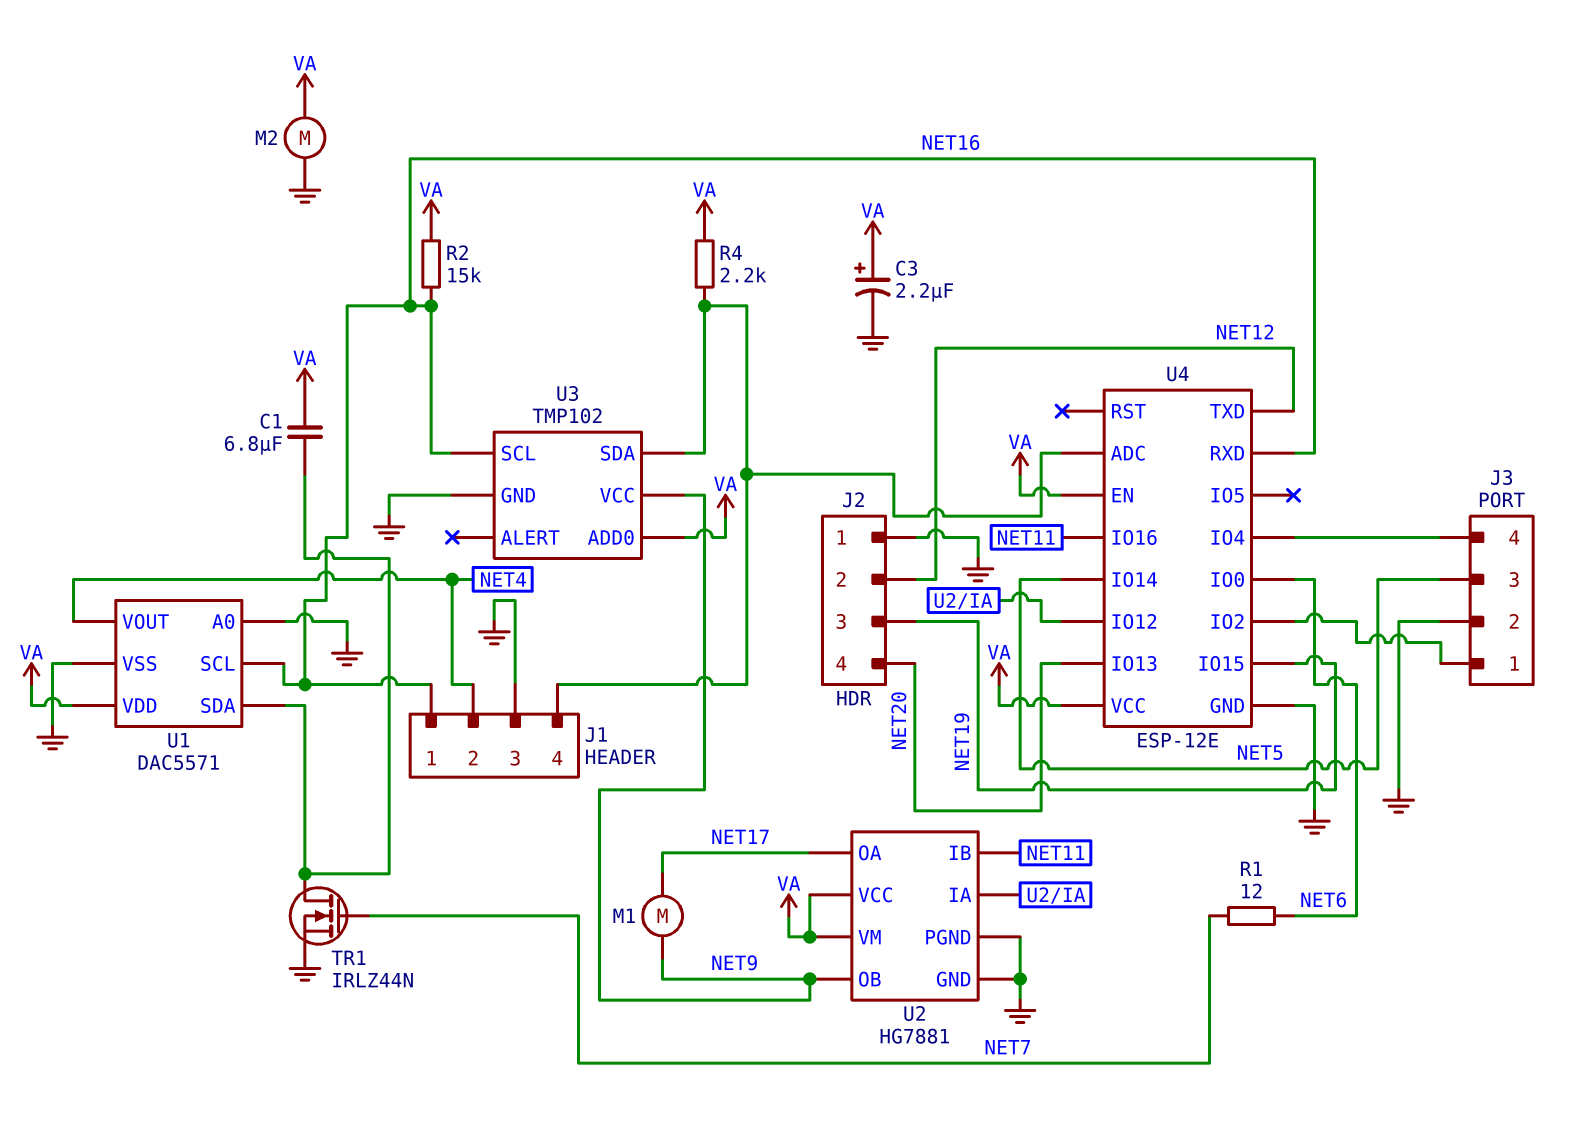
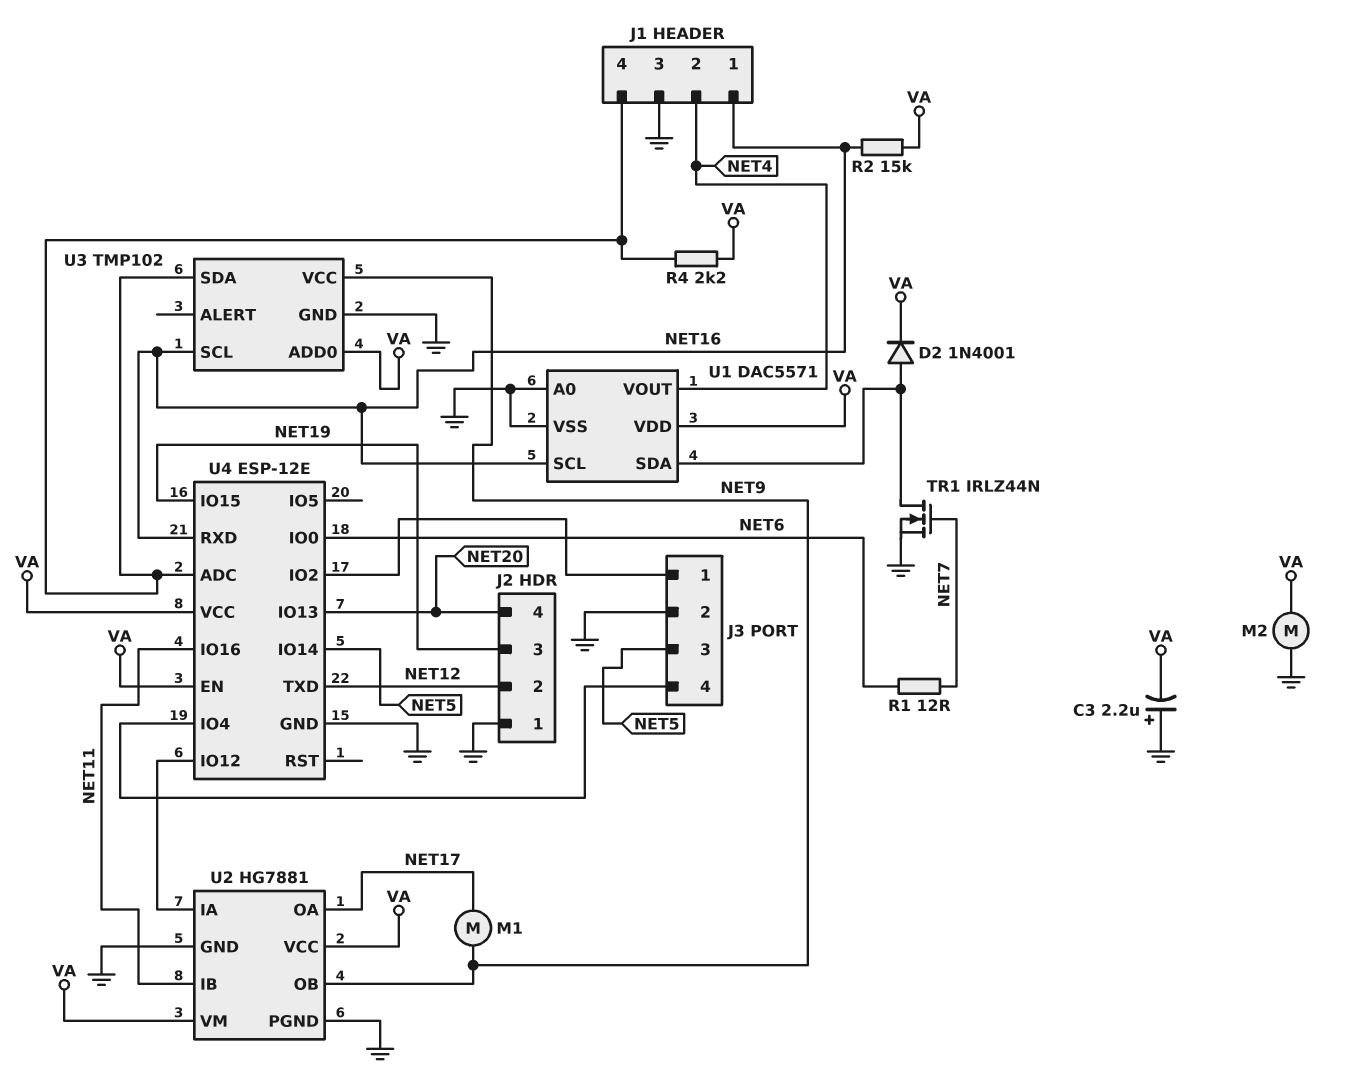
C1: 6.8uF (U1/SDA, VA) -> none
C3: 2.2uF (plus VA, minus GND) -> 2.2uF (plus GND, minus VA)
D2: none -> diode 1N4001 (A U1/SDA, K VA)

